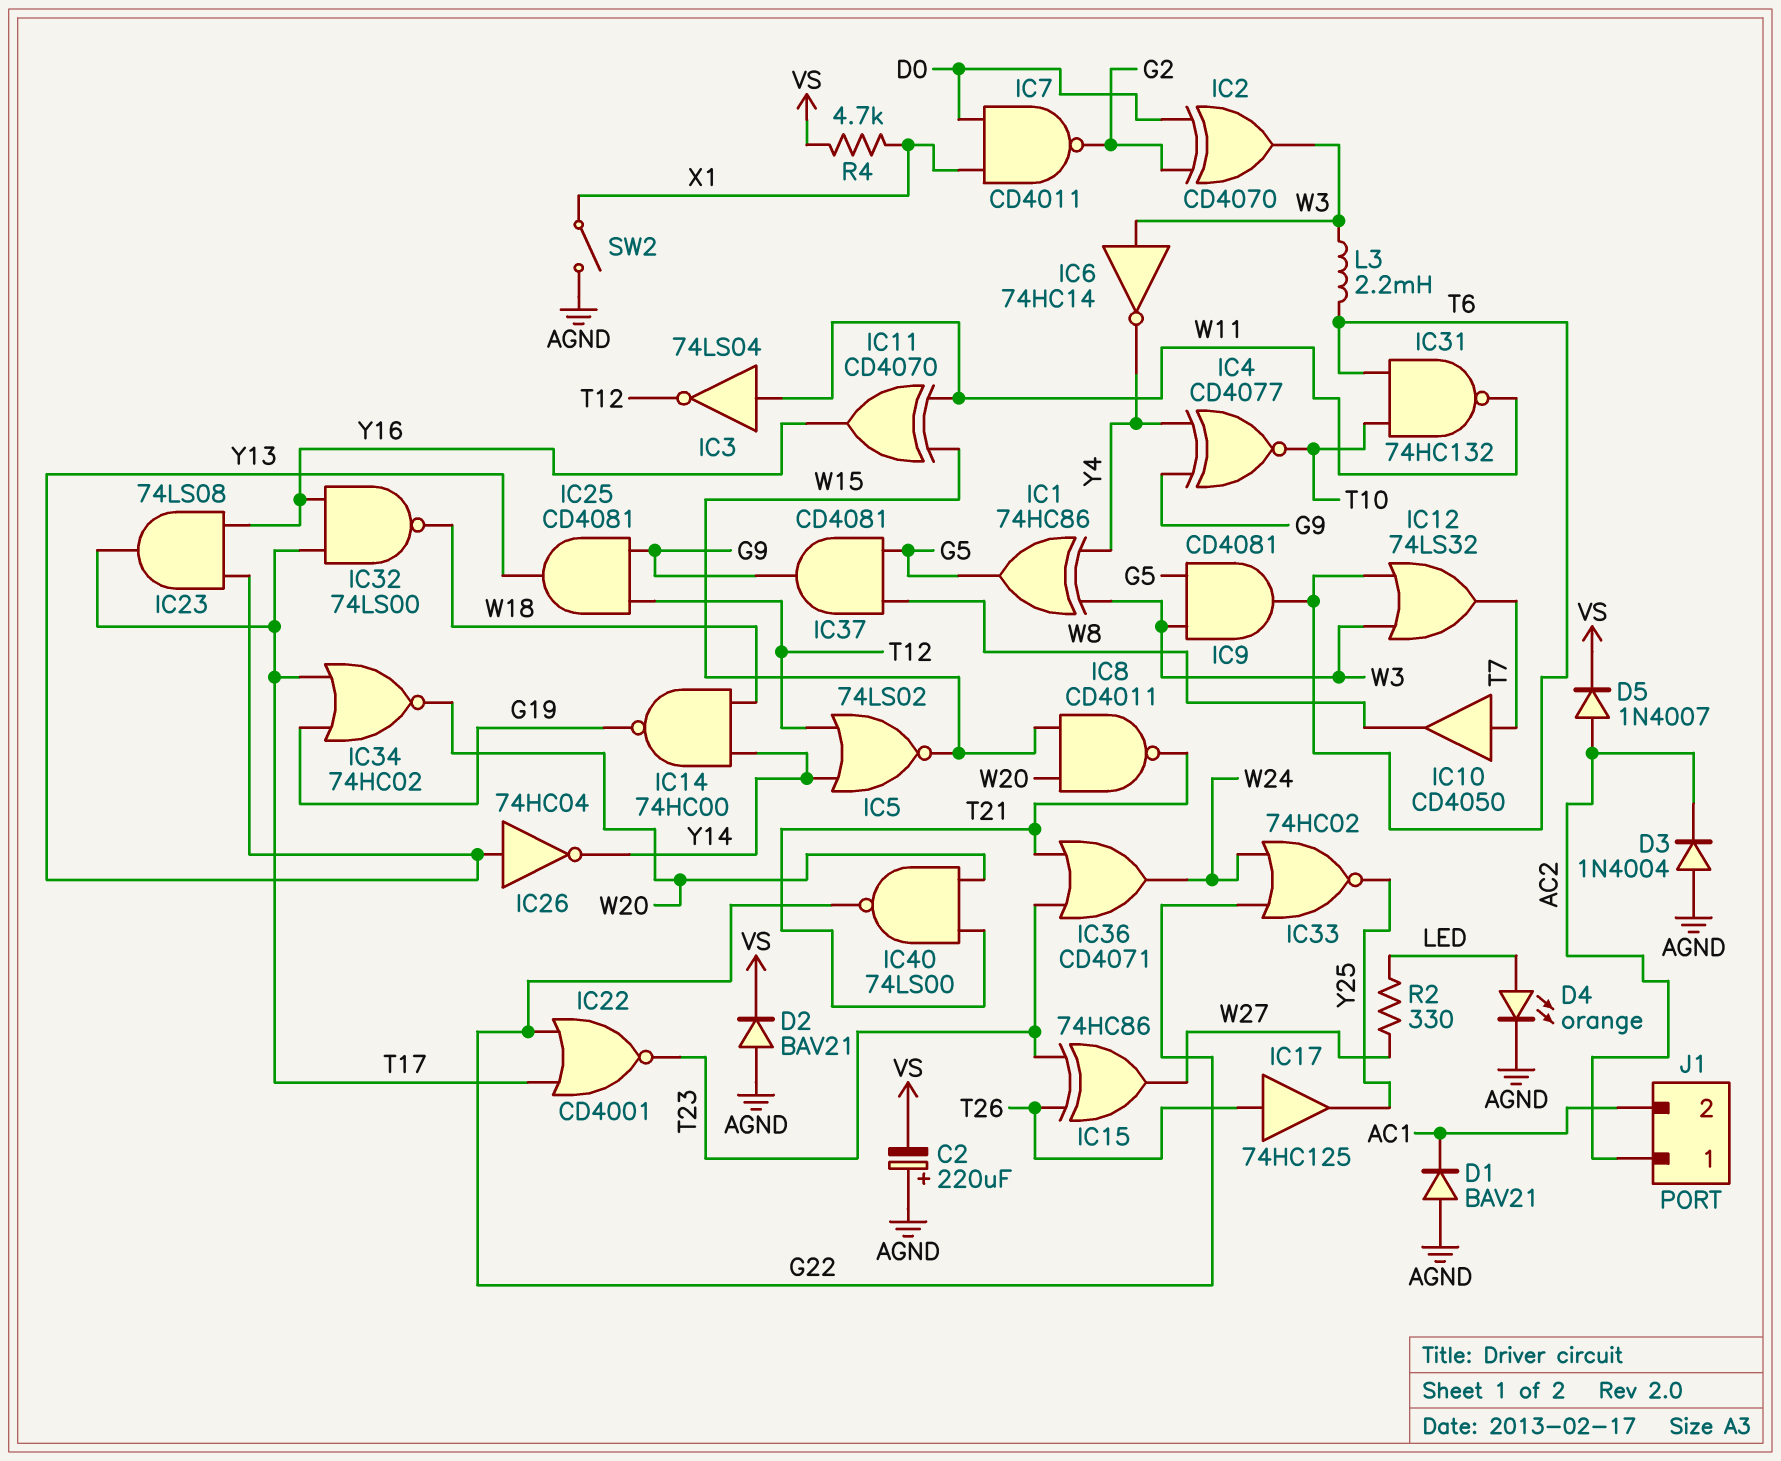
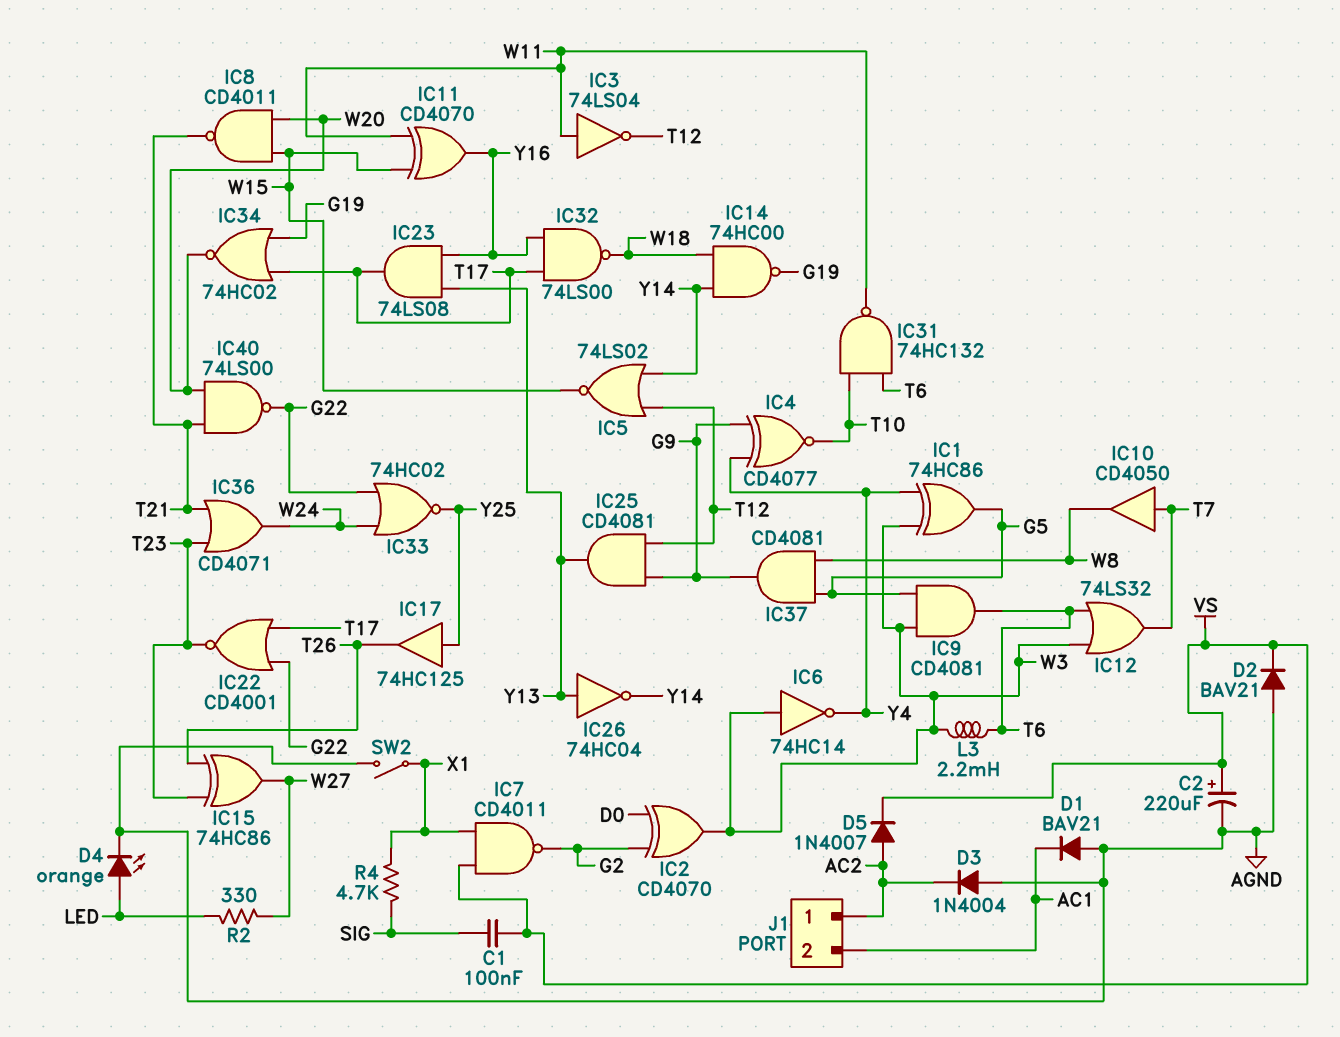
C1: none -> 100nF (SIG, VS)
C2: 220uF (plus AGND, minus VS) -> 220uF (plus VS, minus AGND)
IC7: NAND CD4011 (in D0, in X1, out G2) -> NAND CD4011 (in VS, in X1, out G2)
IC17: buffer 74HC125 (in T26, out Y25) -> buffer 74HC125 (in Y25, out T26)
R4: 4.7k (VS, X1) -> 4.7k (SIG, X1)

